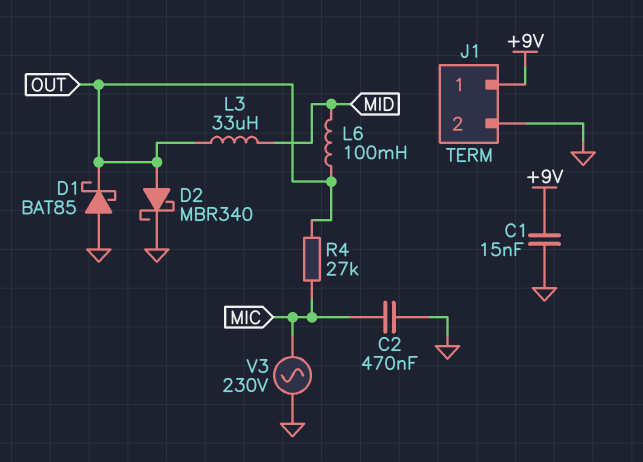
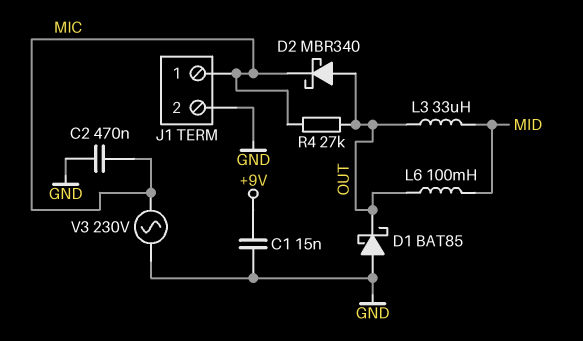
D2: schottky MBR340 (A OUT, K GND) -> schottky MBR340 (A OUT, K MIC)
J1 pin 1: +9V -> MIC

